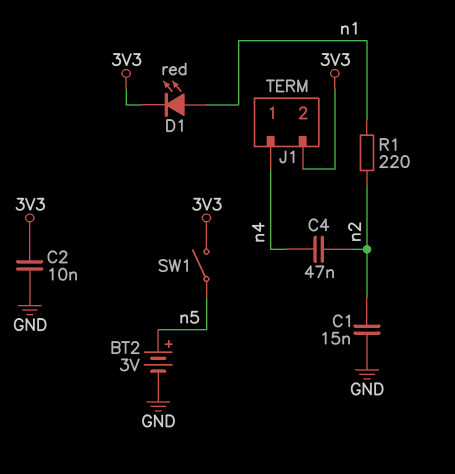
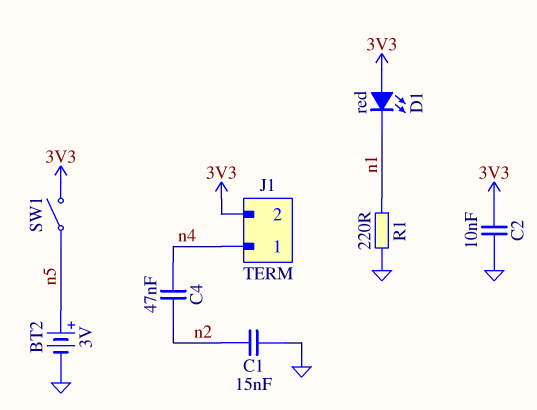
D1: LED red (A n1, K 3V3) -> LED red (A 3V3, K n1)
R1: 220 (n1, n2) -> 220 (GND, n1)

